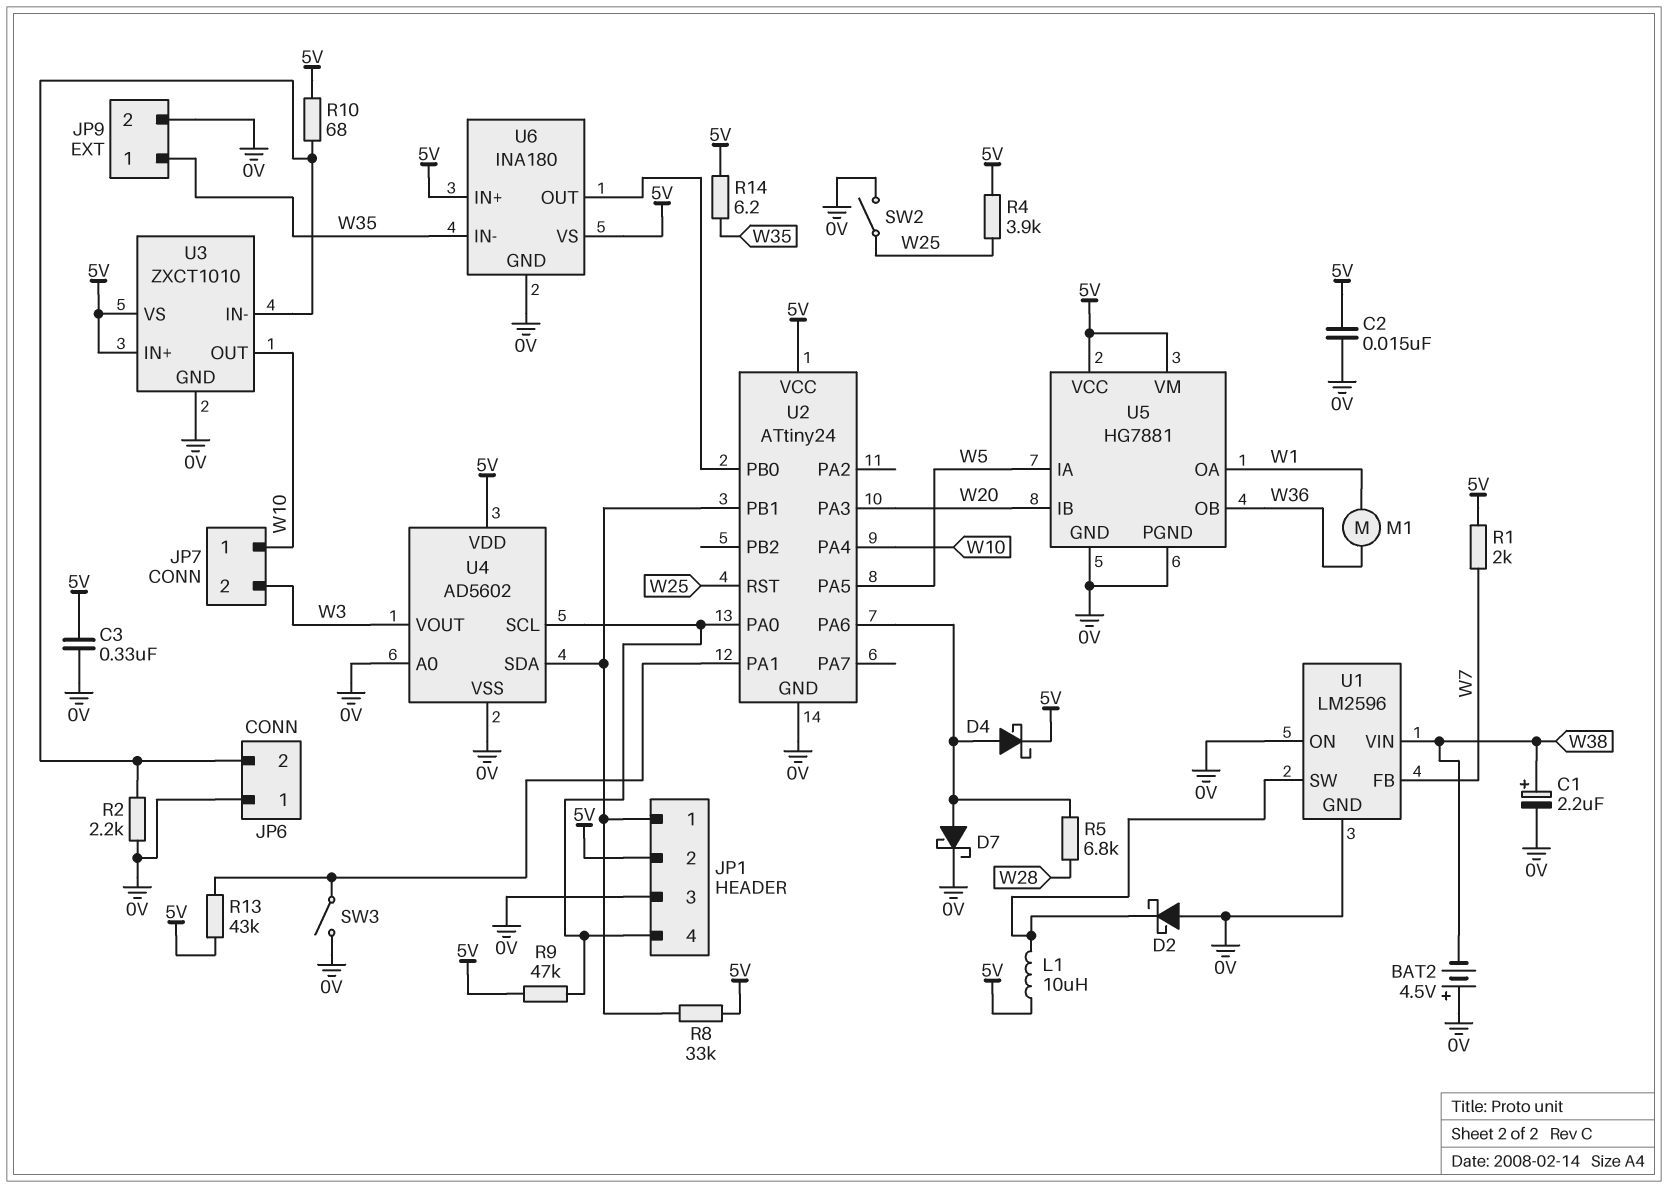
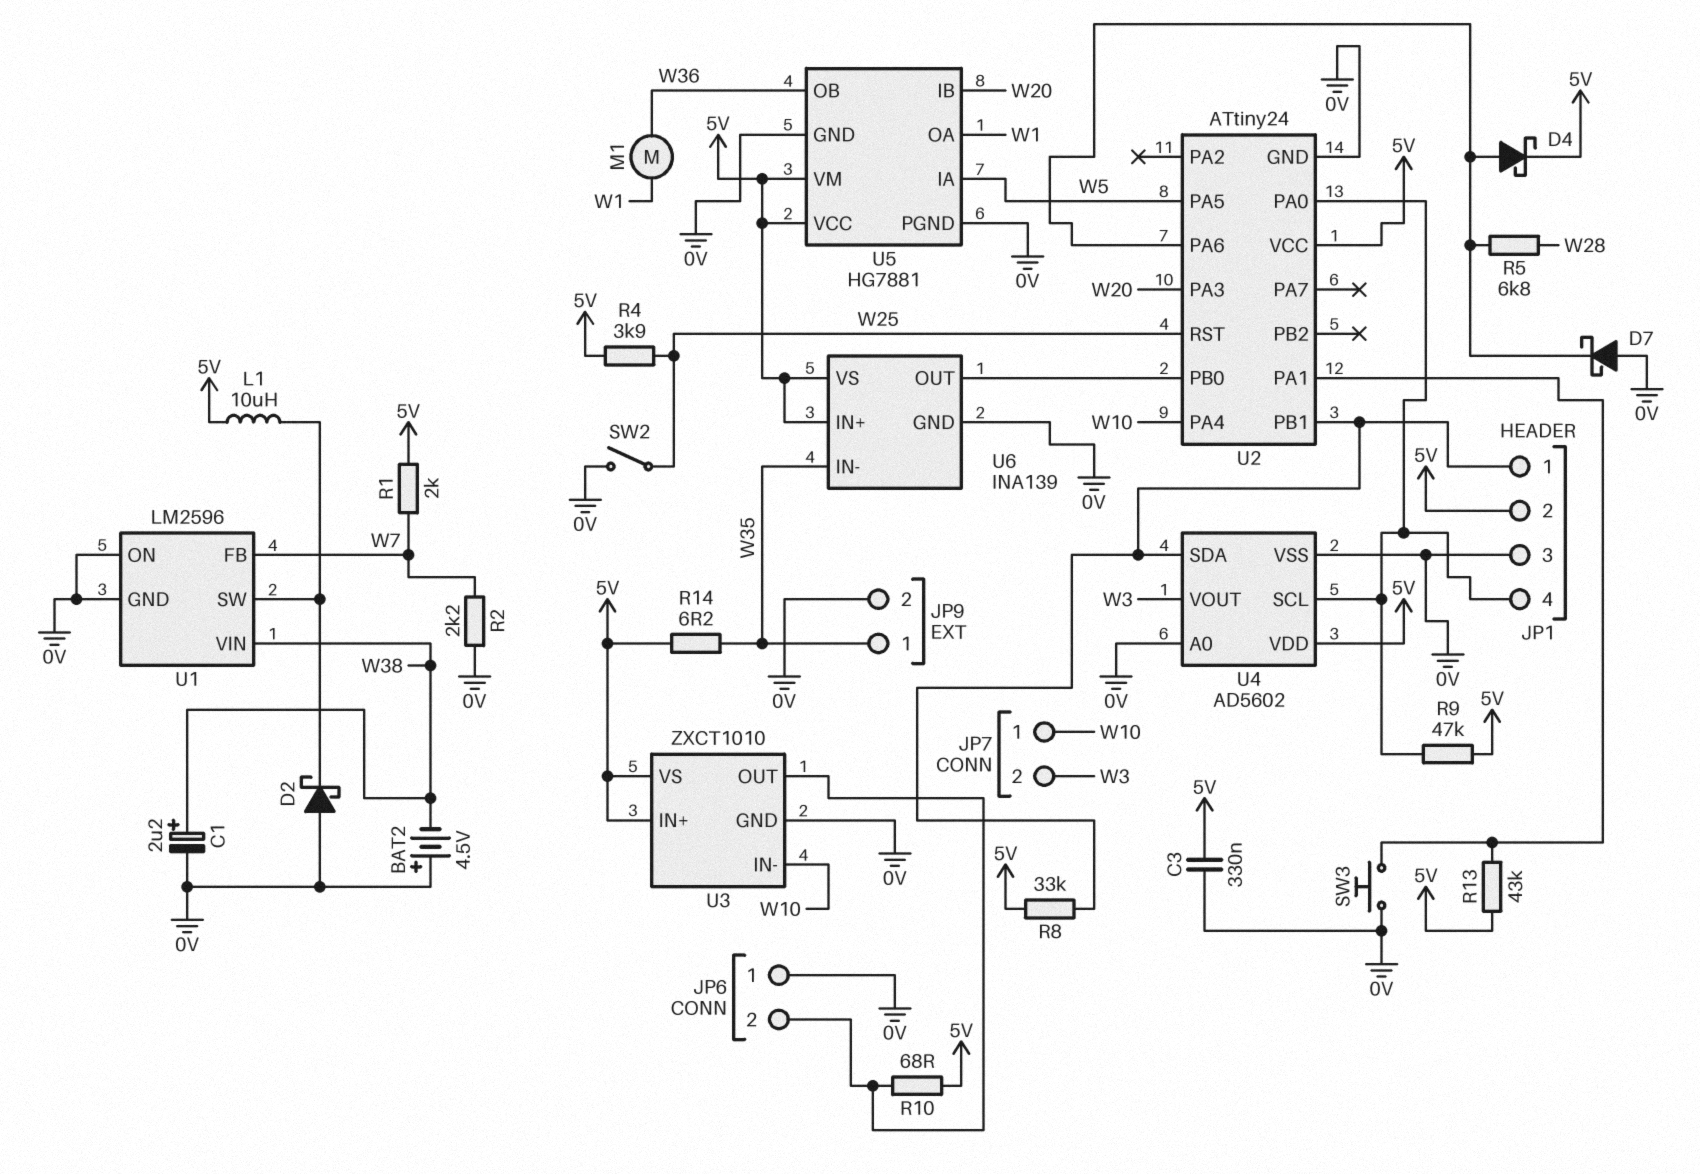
C2: 15nF (0V, 5V) -> none
D7: schottky (A U2/PA6, K 0V) -> schottky (A 0V, K U2/PA6)
R2: 2.2k (0V, JP6/2) -> 2.2k (0V, W7)
SW3: switch (0V, U2/PA1) -> button (0V, U2/PA1)
U3 pin IN-: JP6/2 -> W10
U3 pin OUT: W10 -> JP6/2
U6: INA180 -> INA139

